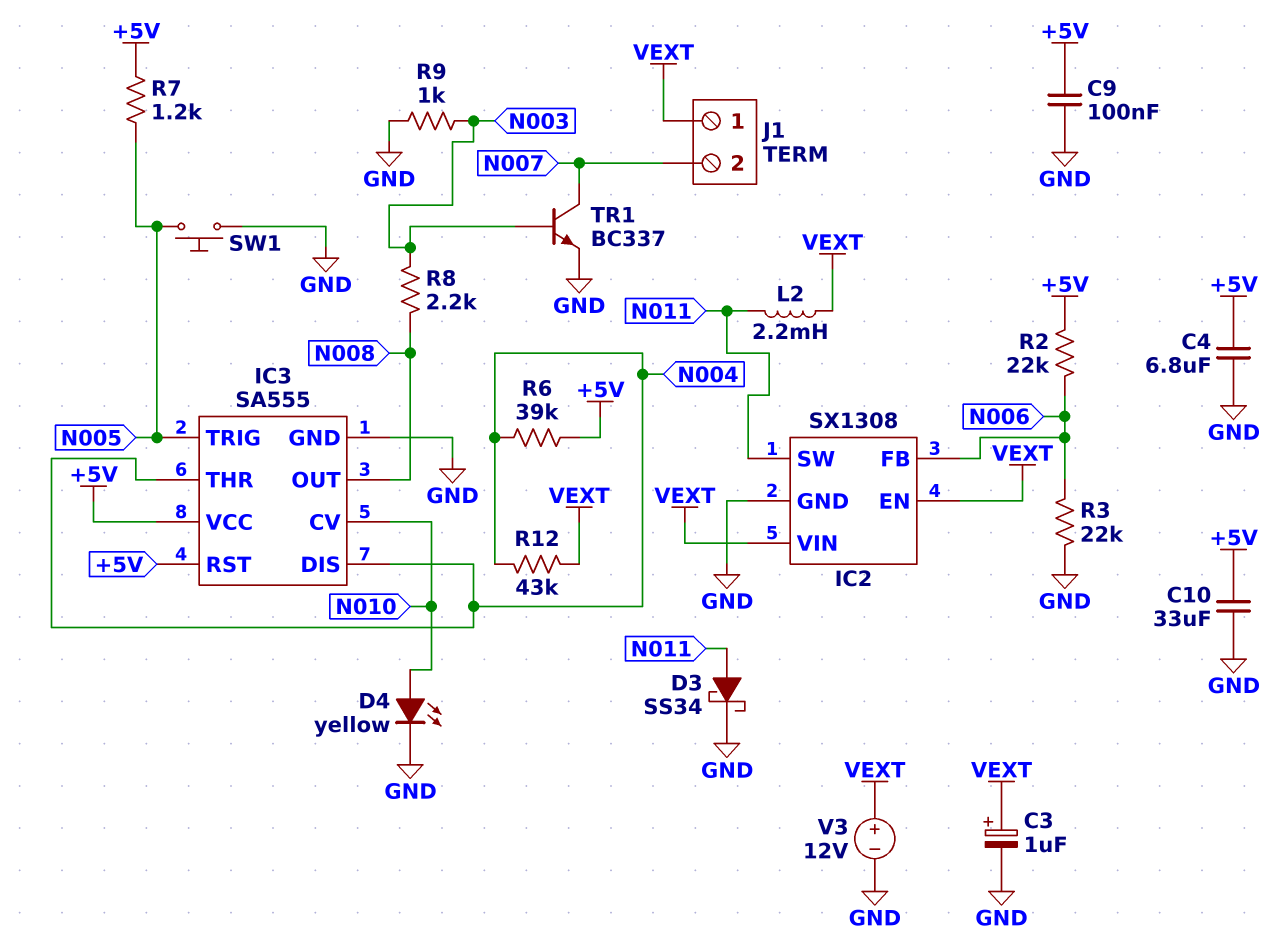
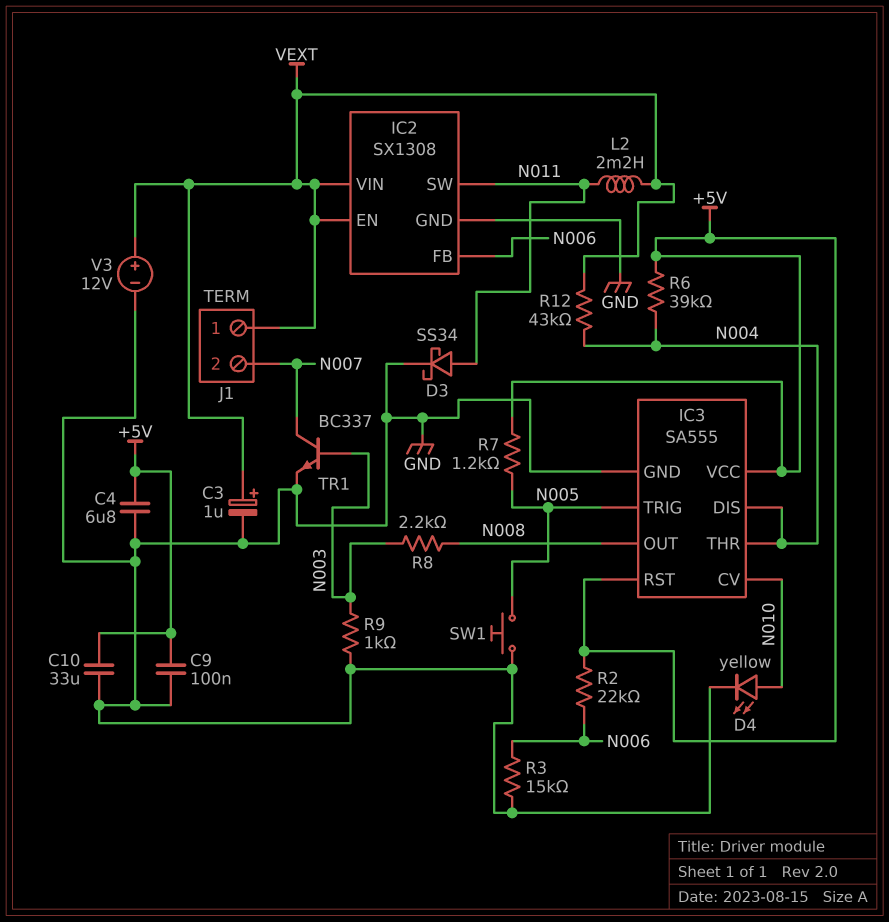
R3: 22k (GND, N006) -> 15k (GND, N006)

